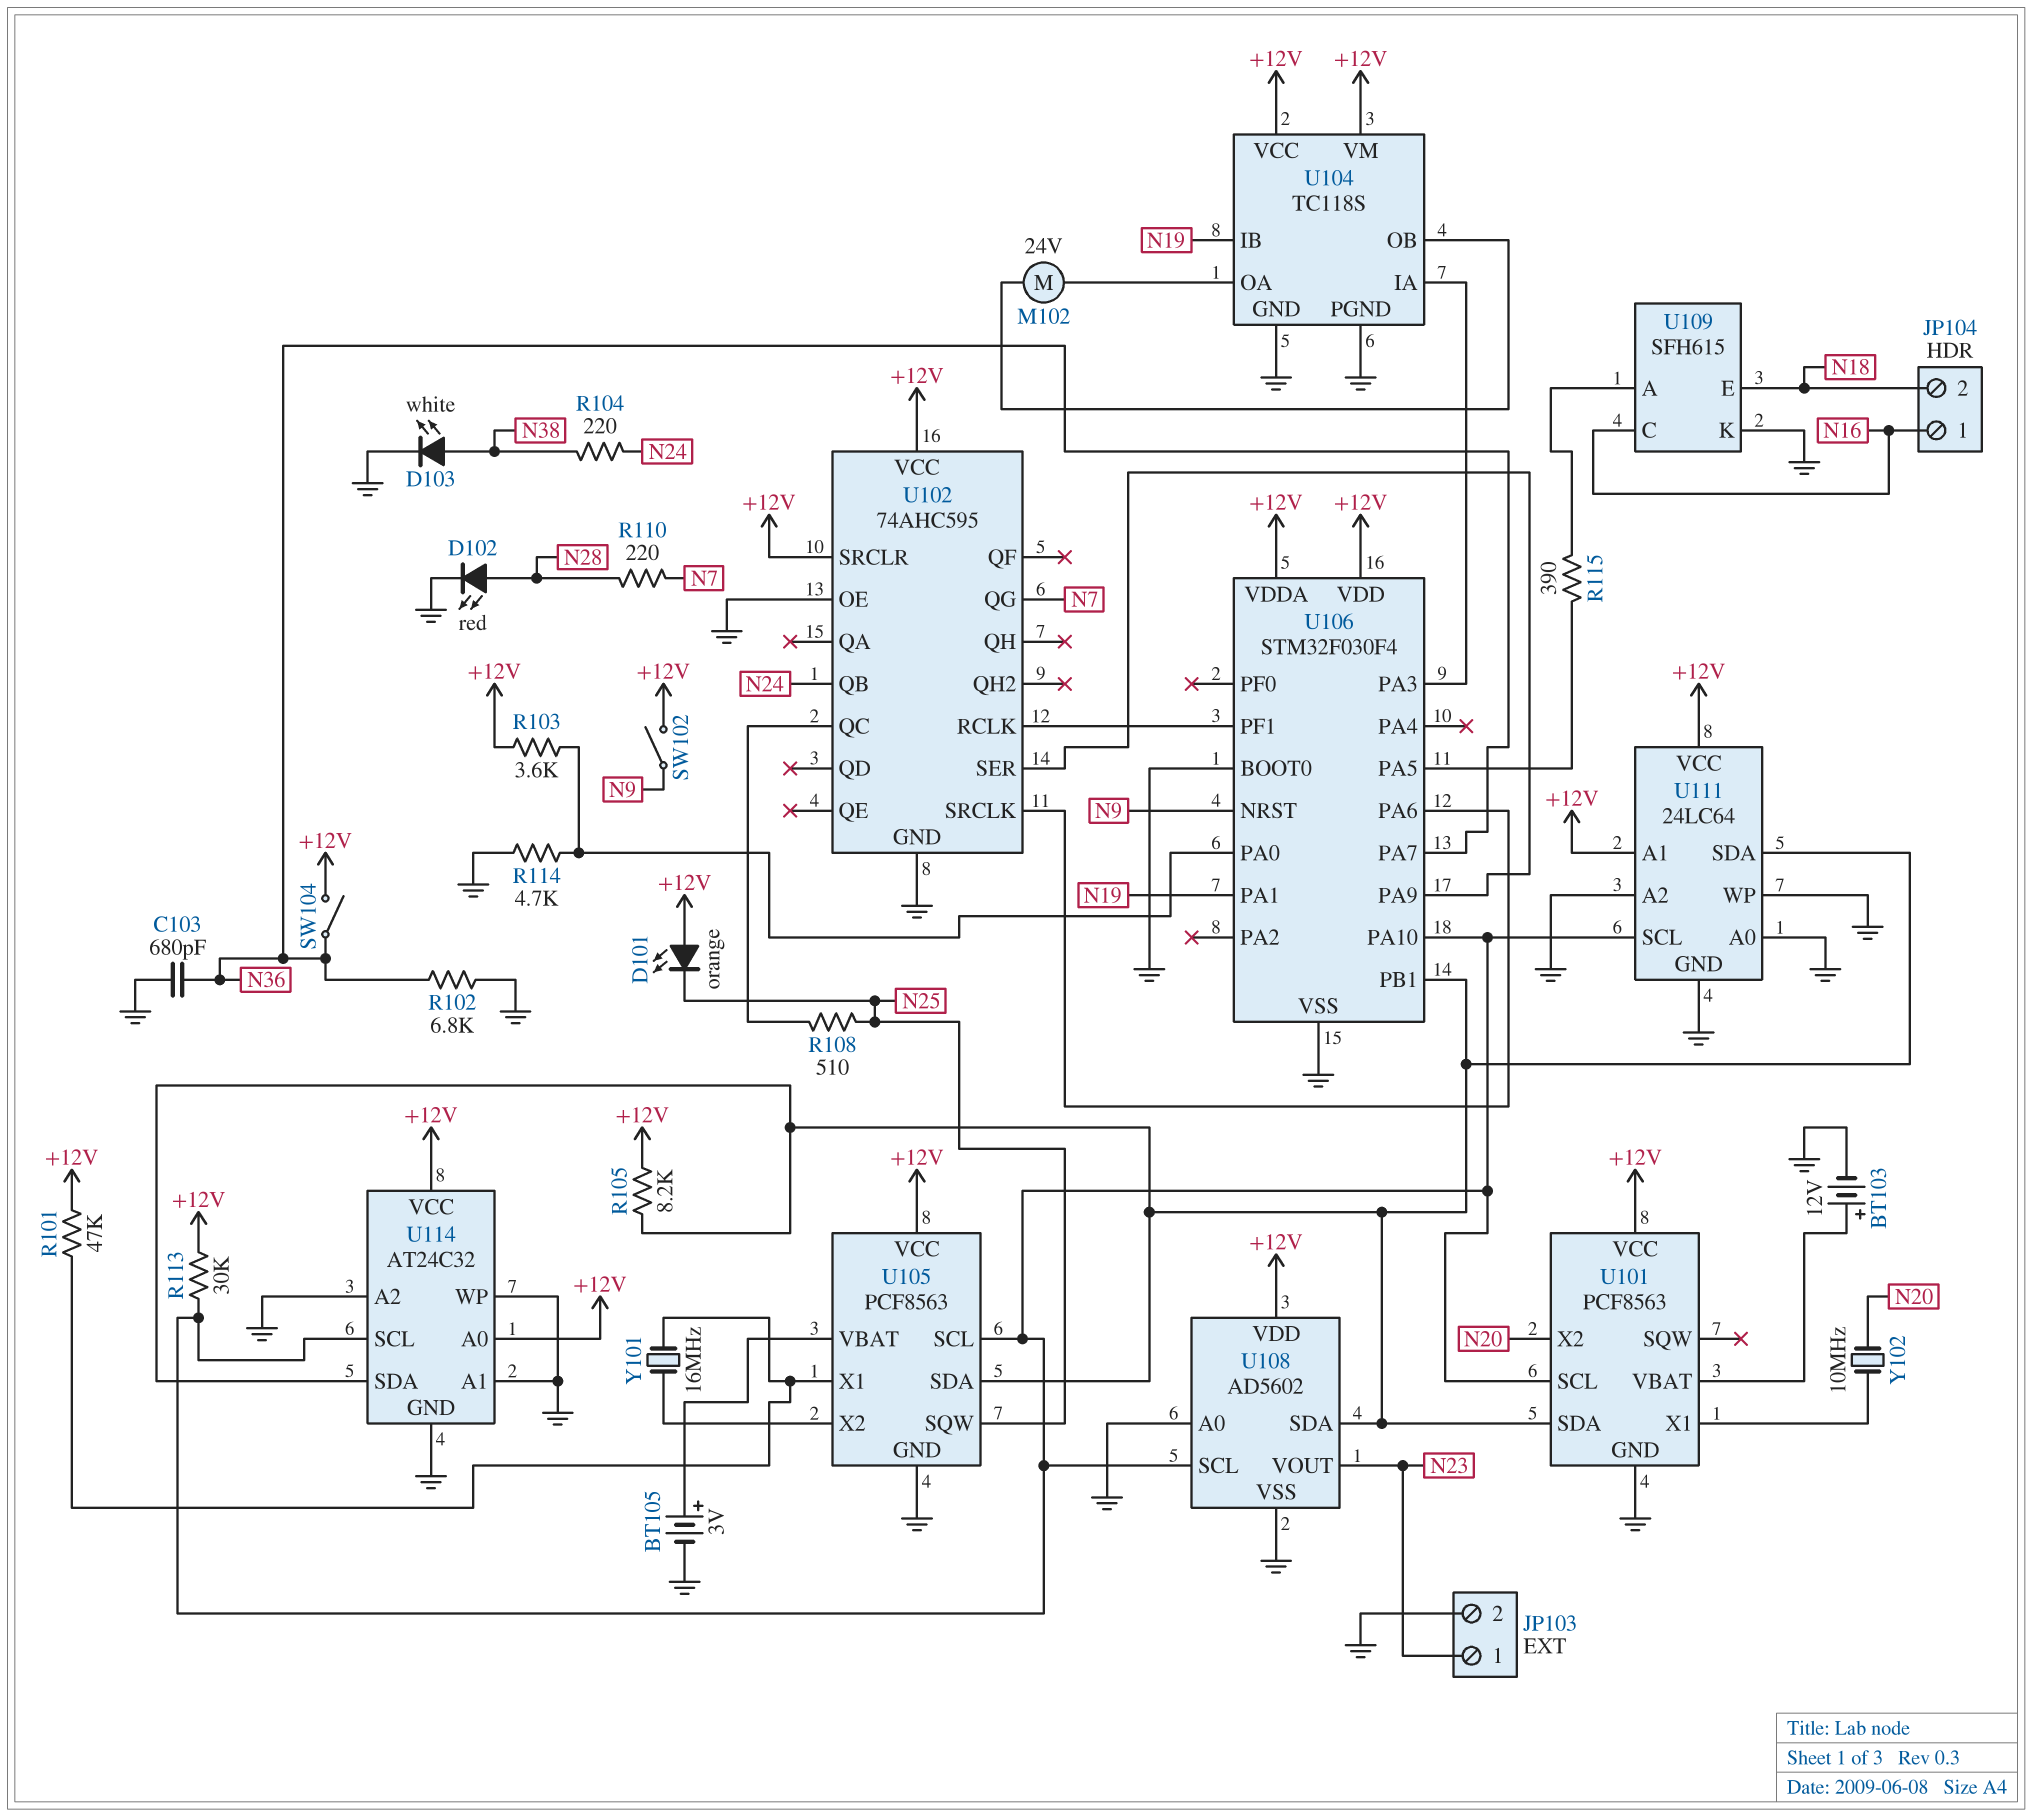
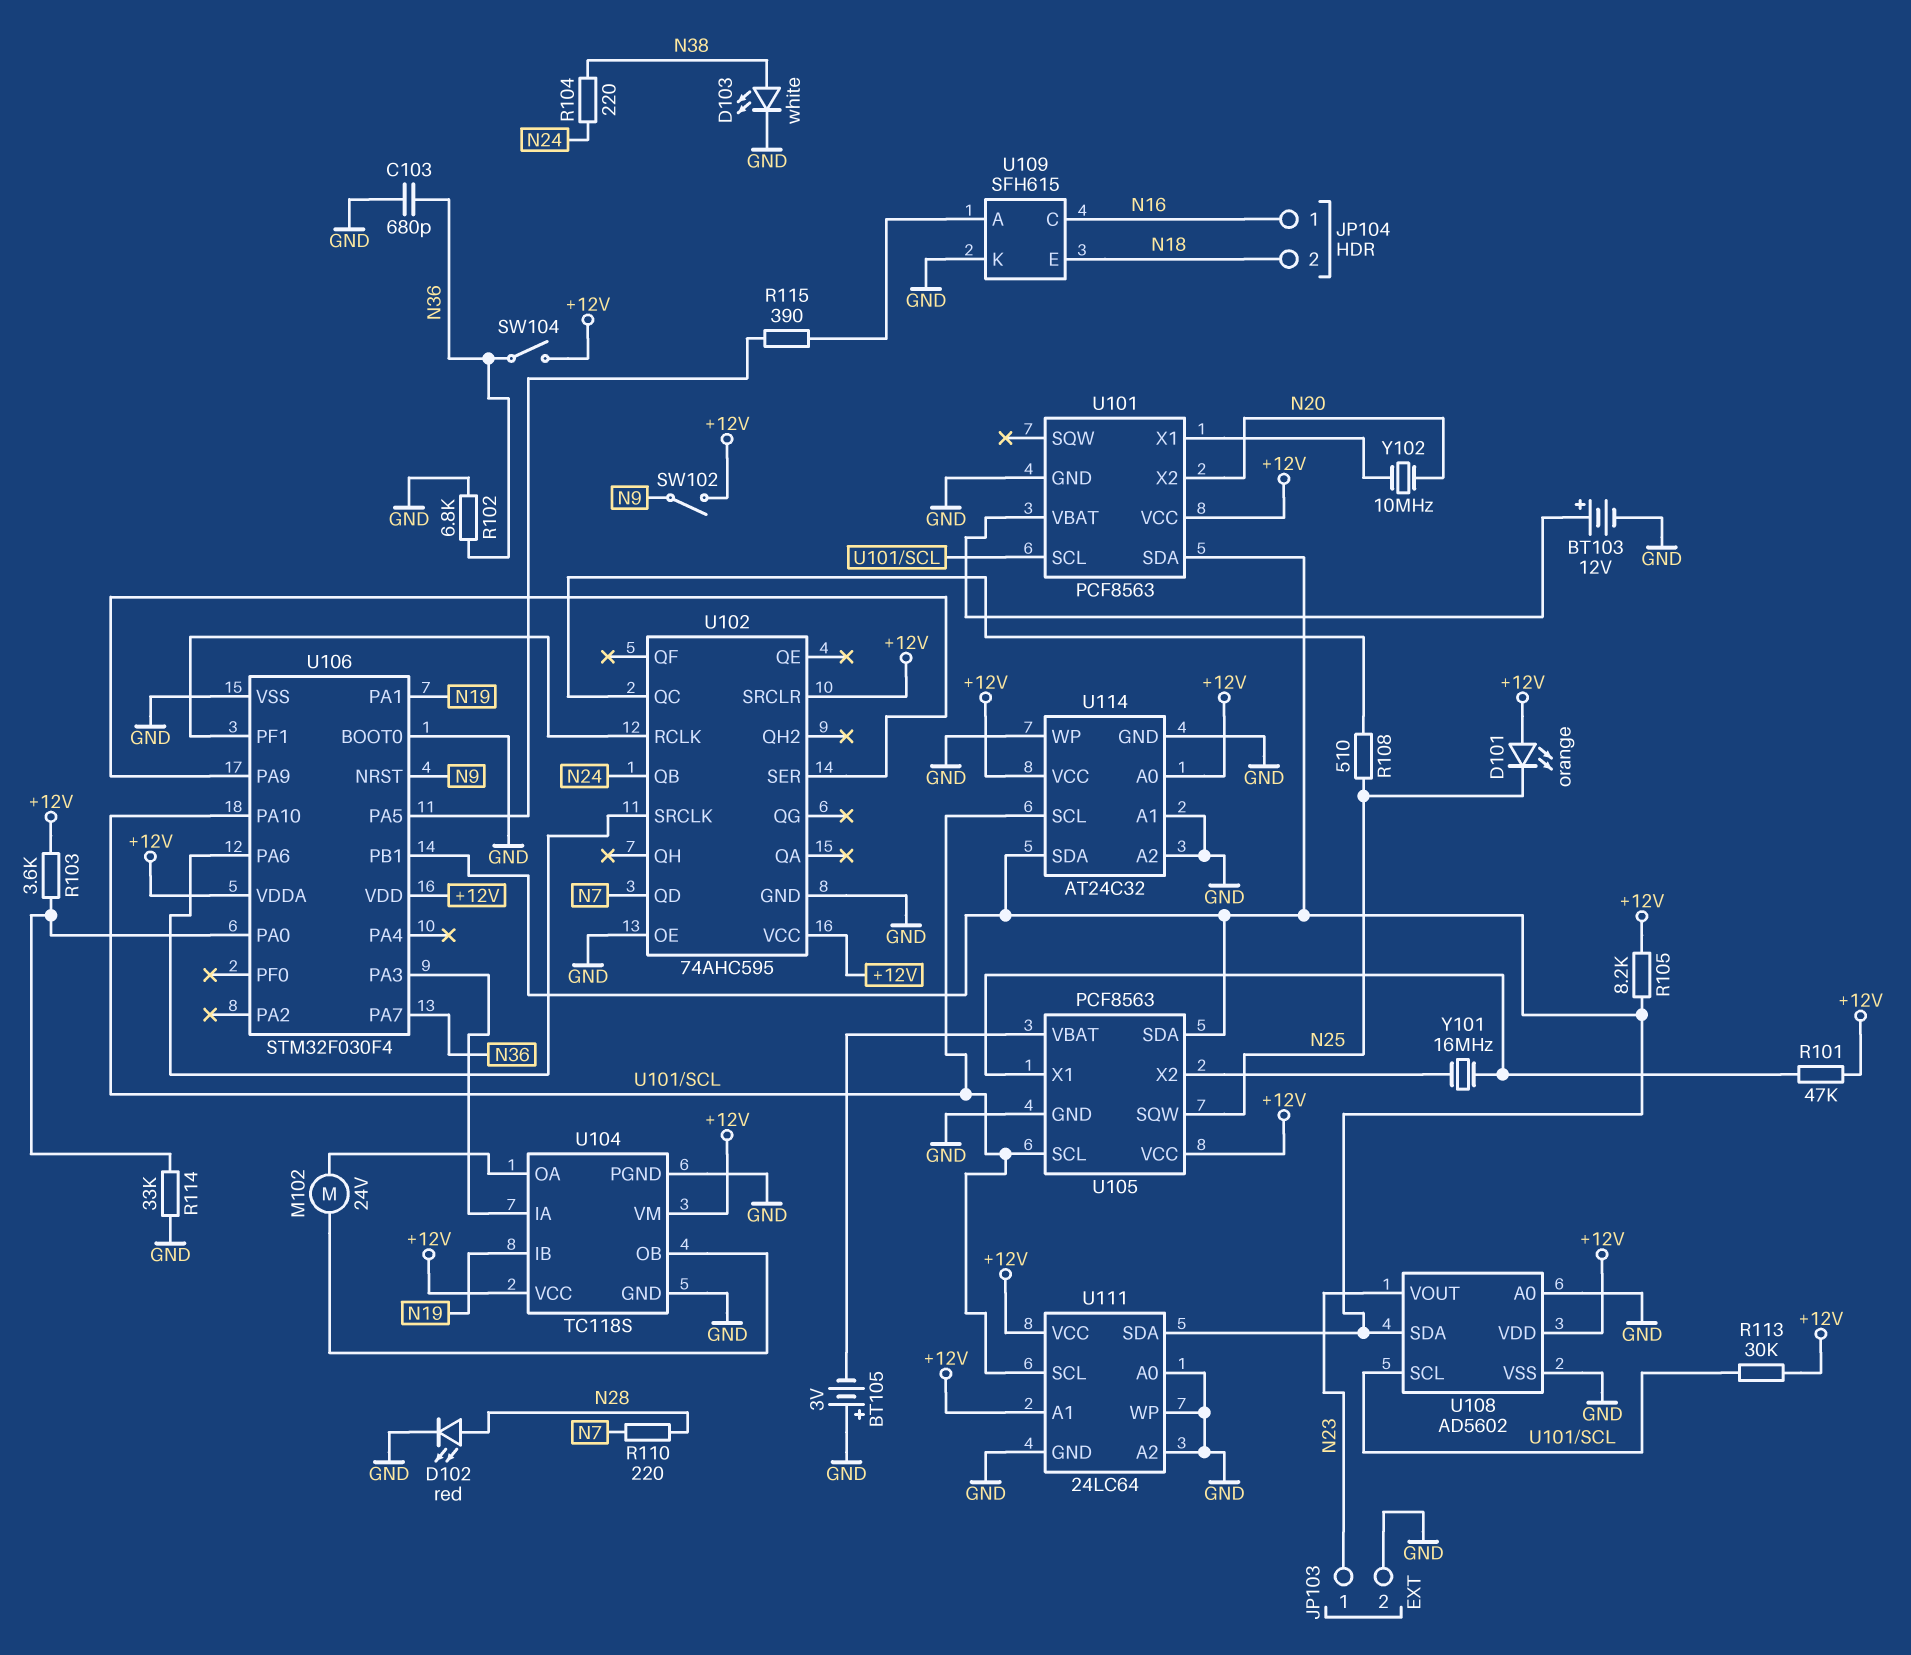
BT105: 3V (plus U105/VBAT, minus GND) -> 3V (plus GND, minus U105/VBAT)
R114: 4.7k (GND, U106/PA0) -> 33k (GND, U106/PA0)
U102 pin QD: none -> N7
U102 pin QG: N7 -> none

